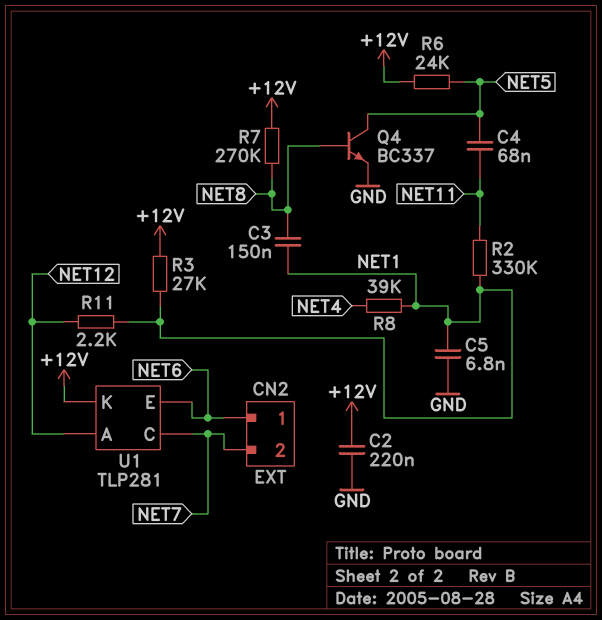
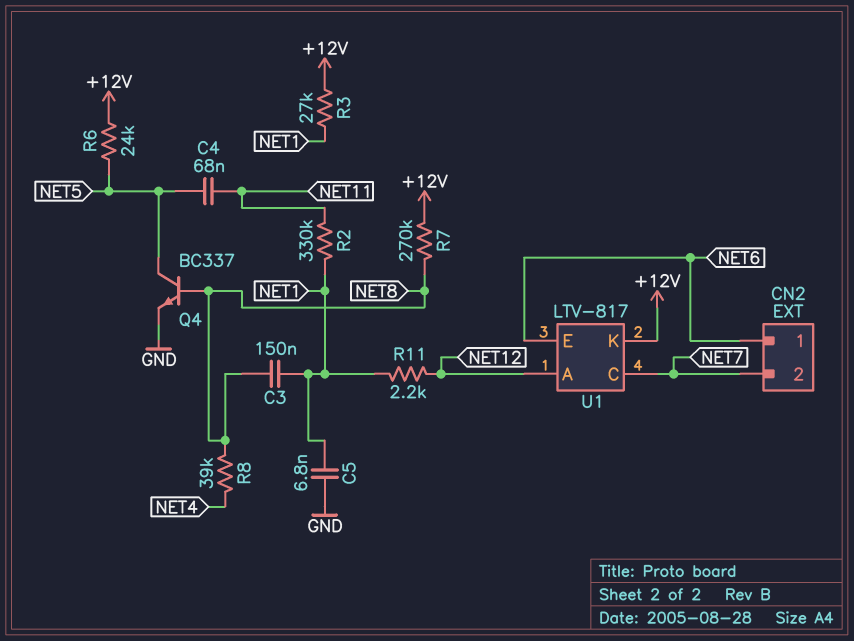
C2: 220nF (+12V, GND) -> none
R8: 39k (NET1, NET4) -> 39k (NET4, NET8)
U1: TLP281 -> LTV-817

